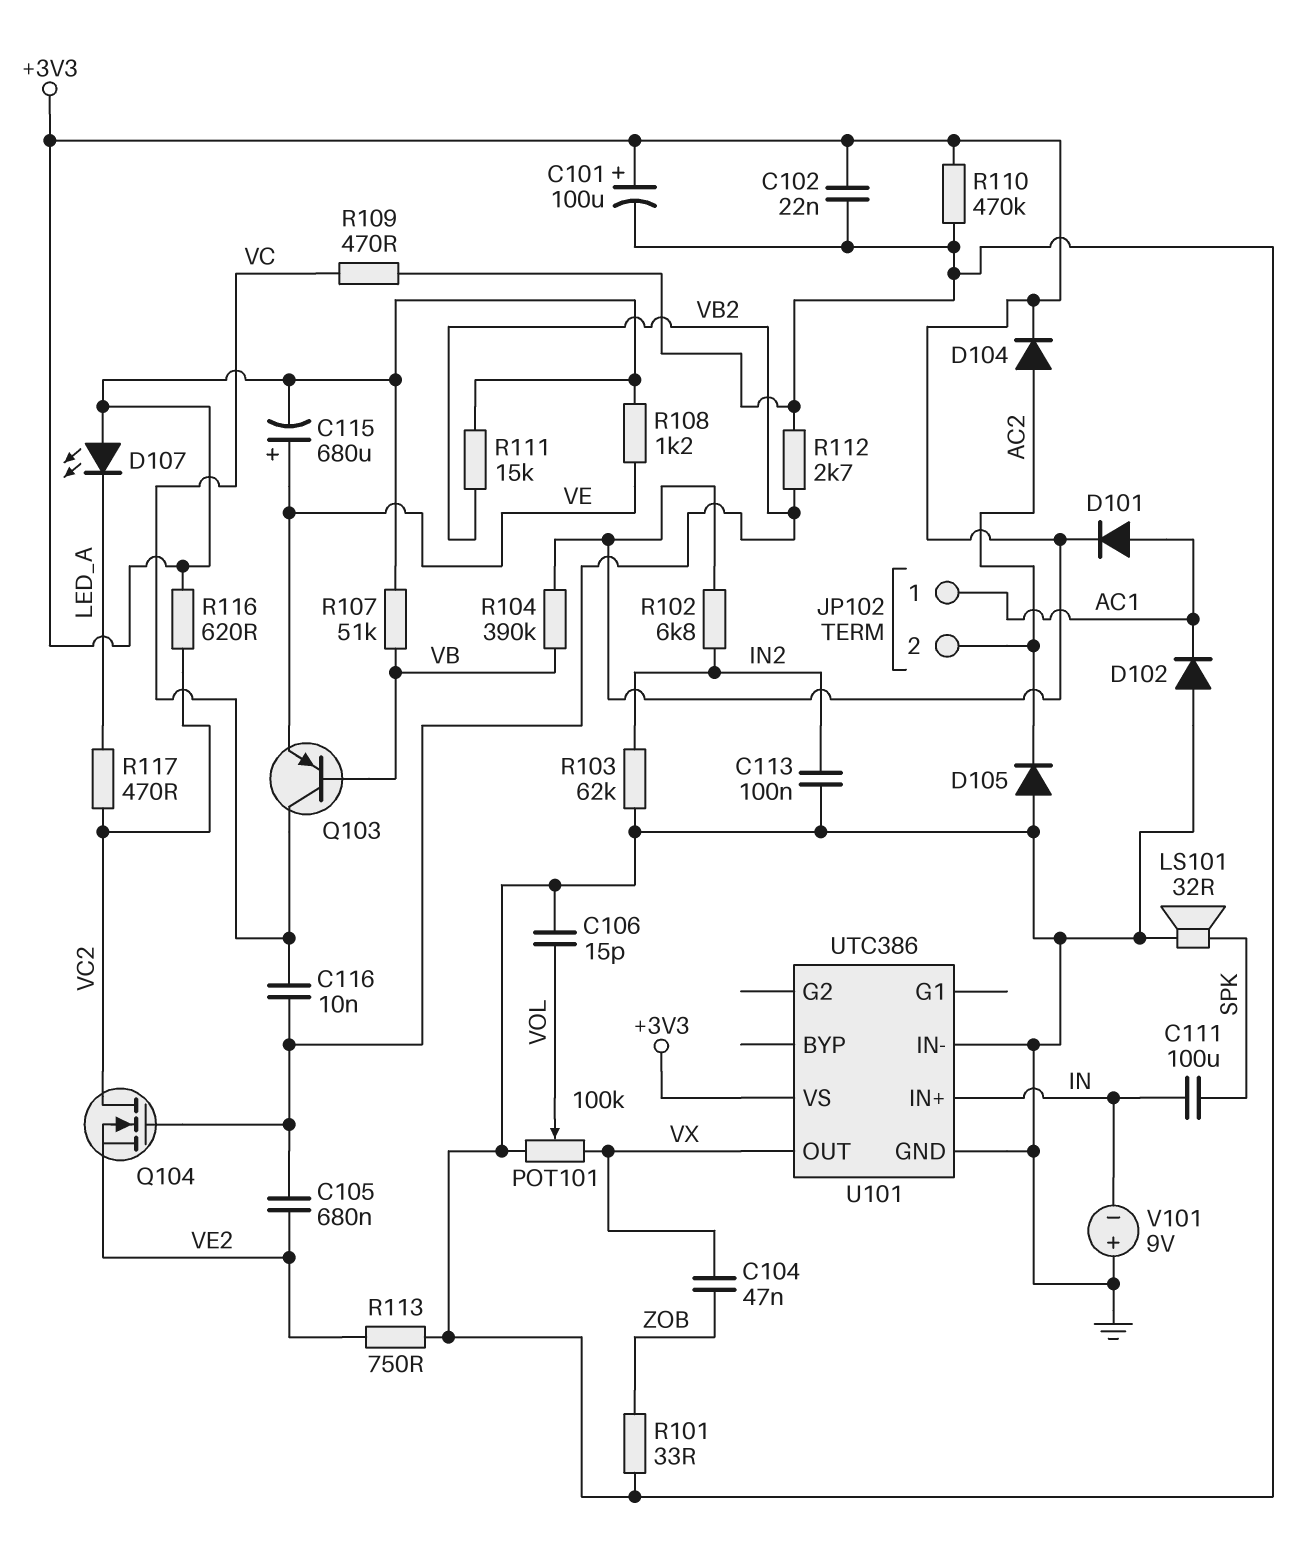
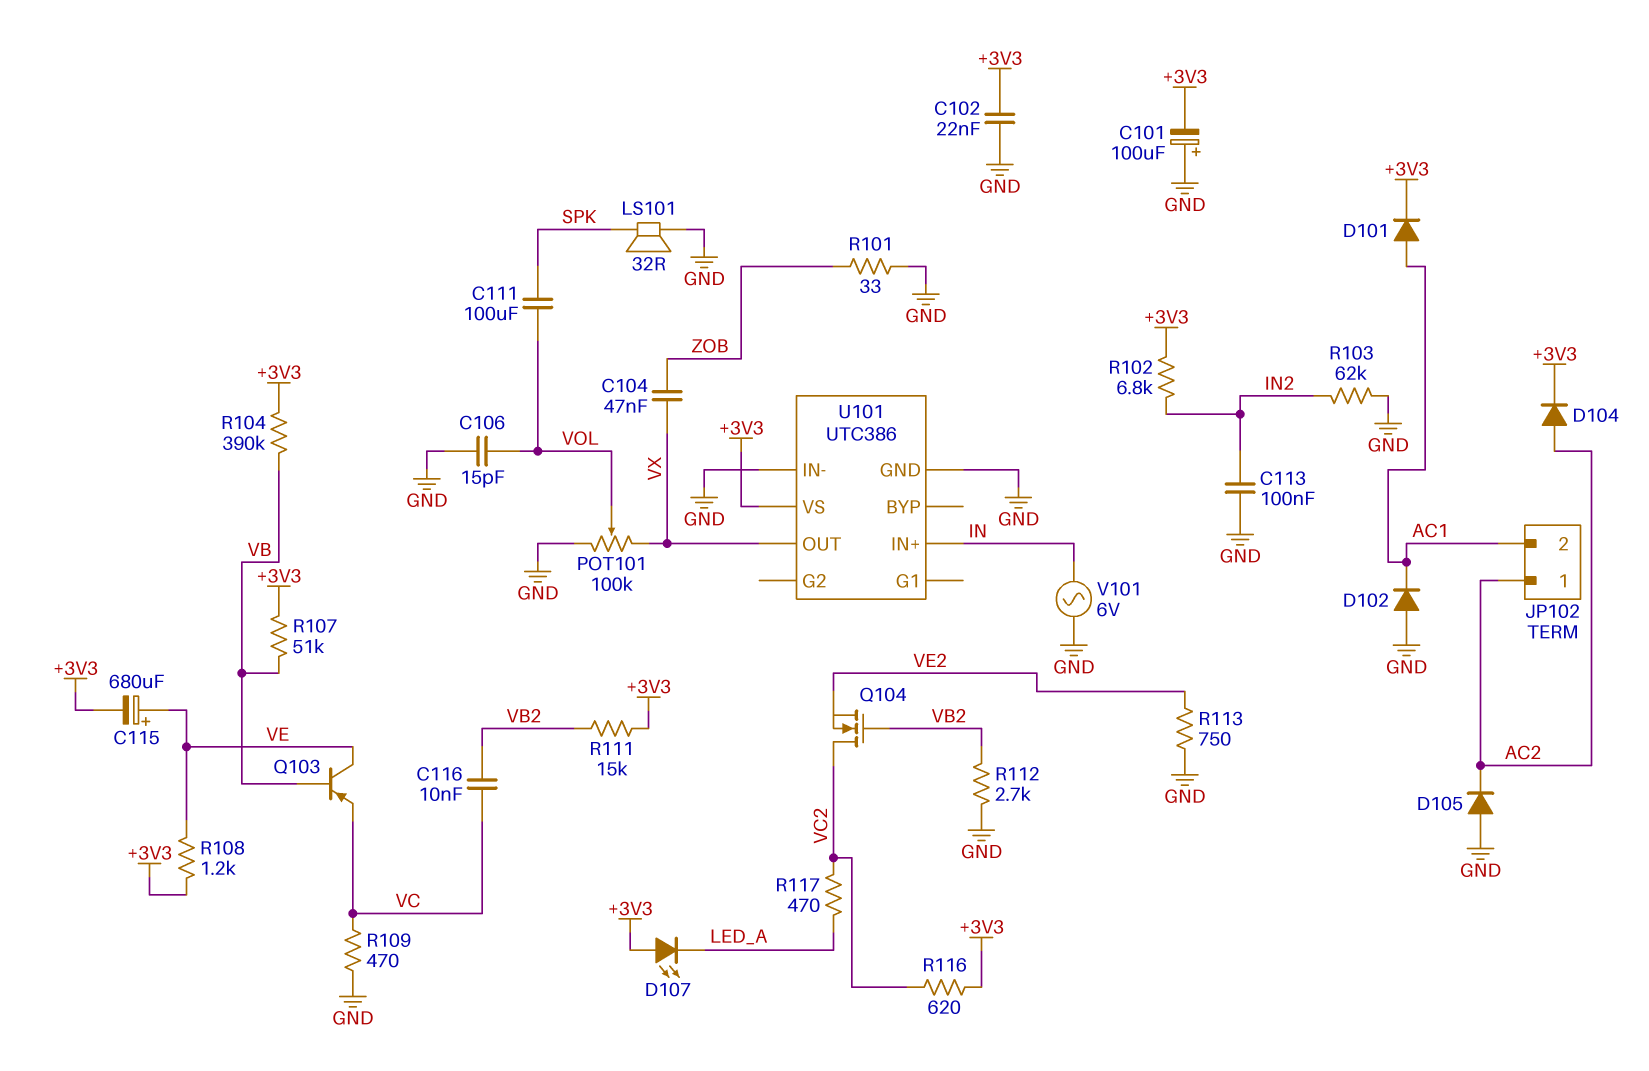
C101: 100uF (plus +3V3, minus GND) -> 100uF (plus GND, minus +3V3)
C105: 680nF (VB2, VE2) -> none
C111: 100uF (IN, SPK) -> 100uF (SPK, VOL)
JP102 pin 1: AC1 -> AC2
JP102 pin 2: AC2 -> AC1
Q103: PNP (B VB, C VC, E VE) -> PNP (B VB, C VE, E VC)
R110: 470k (+3V3, GND) -> none
V101: 9V (plus GND, minus IN) -> AC 6V (GND, IN)

